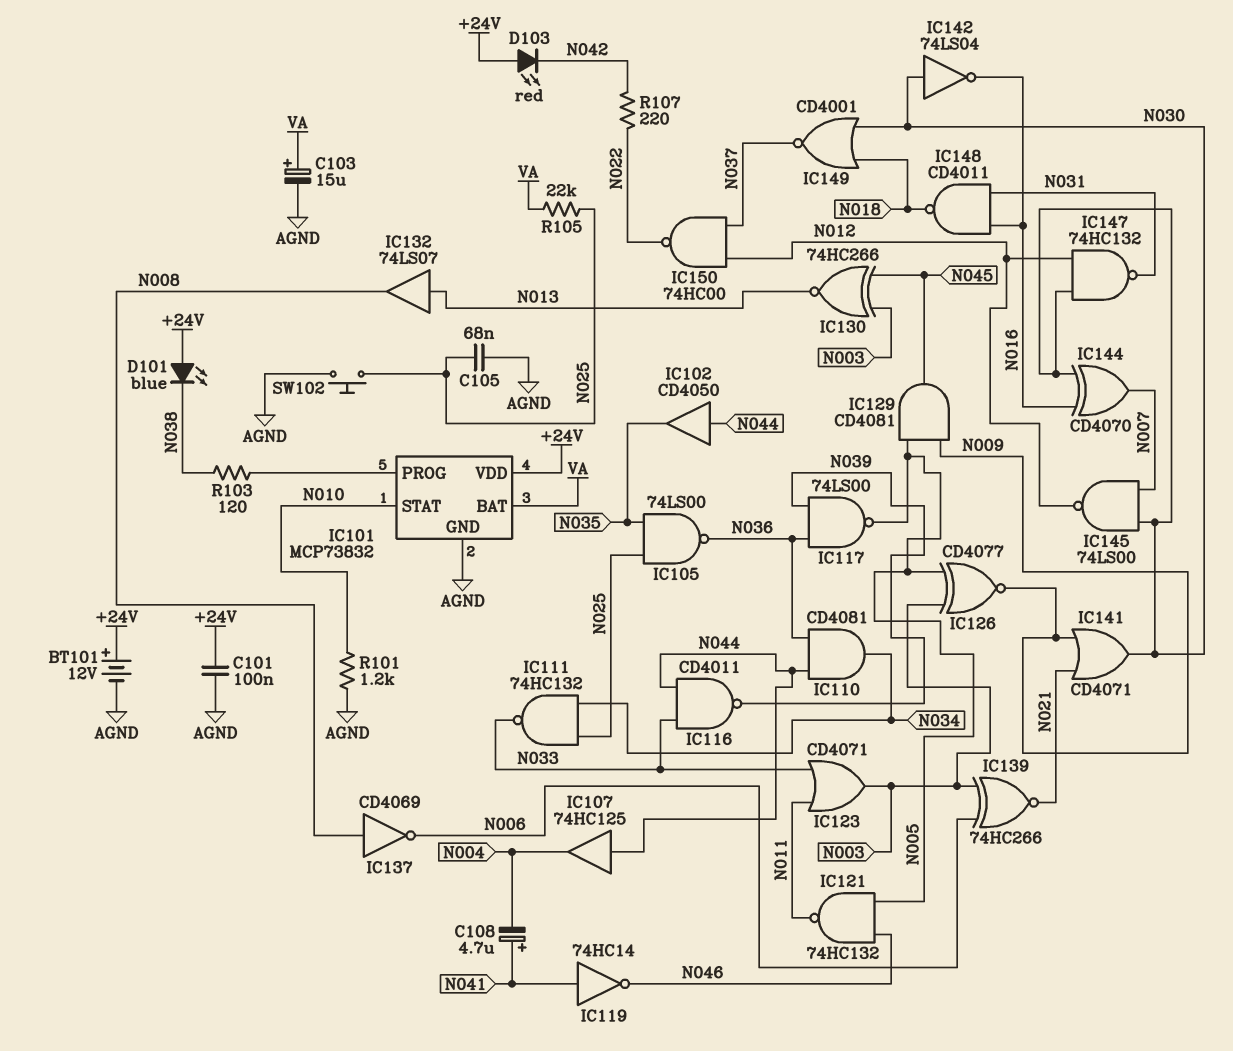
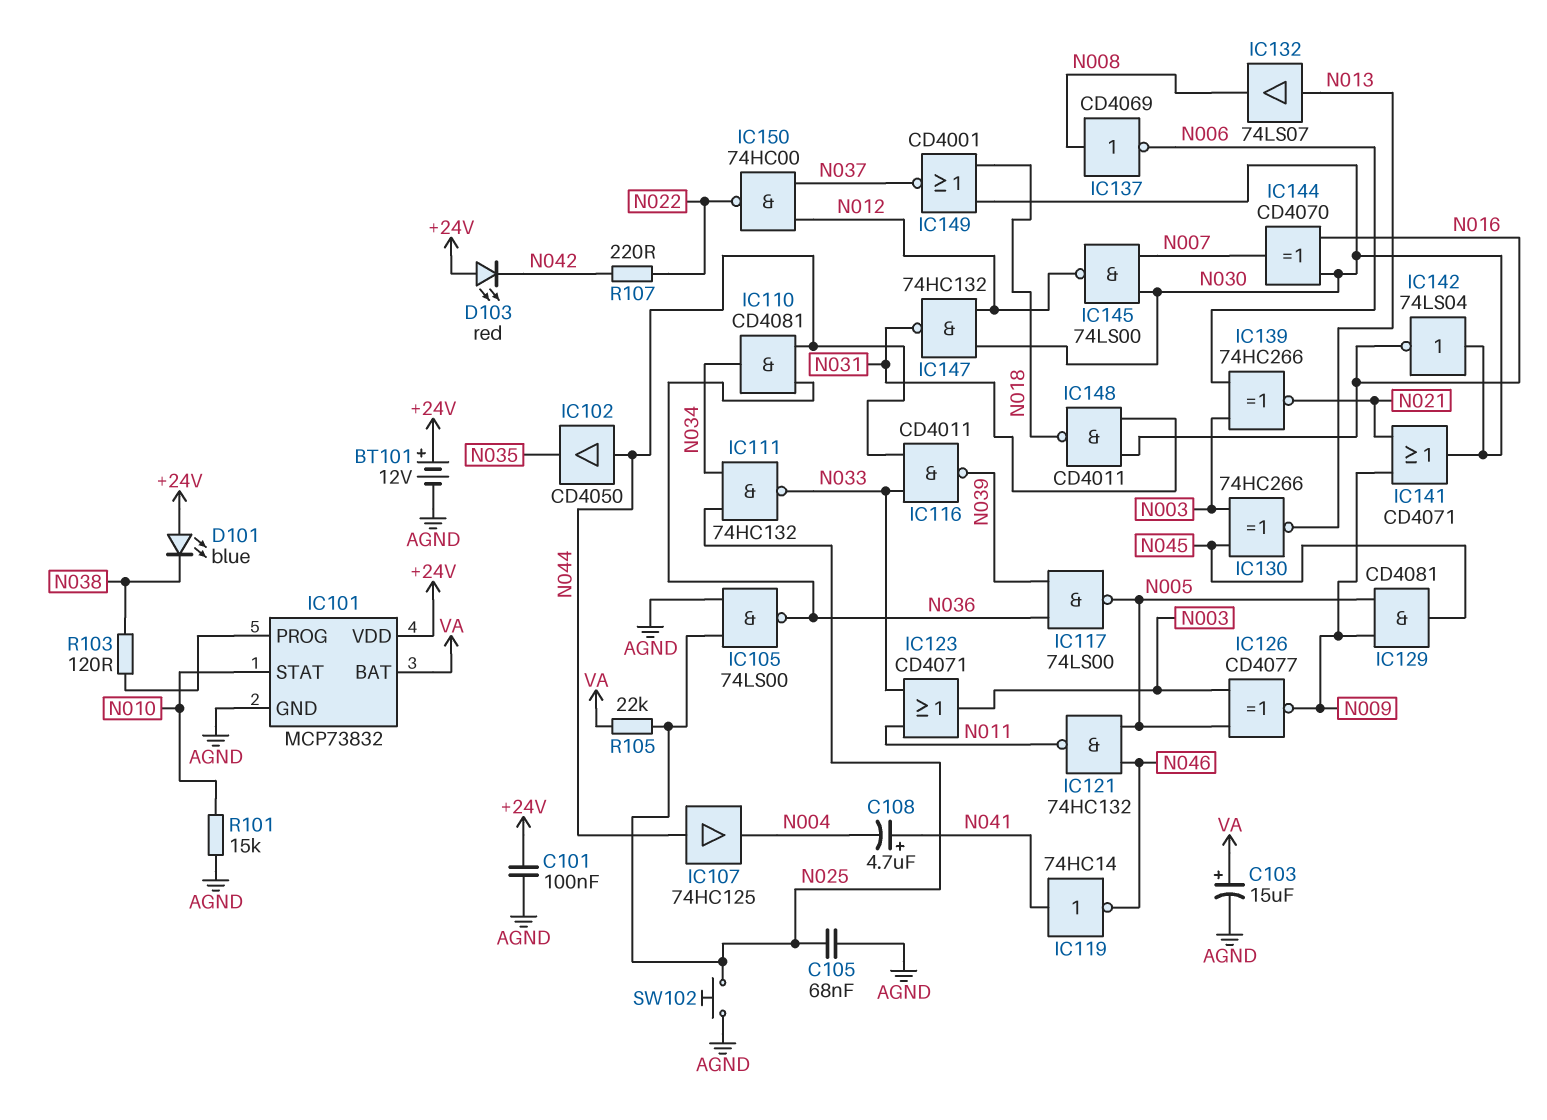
IC105: NAND 74LS00 (in N025, in N035, out N036) -> NAND 74LS00 (in AGND, in N025, out N036)
R101: 1.2k (AGND, N010) -> 15k (AGND, N010)

